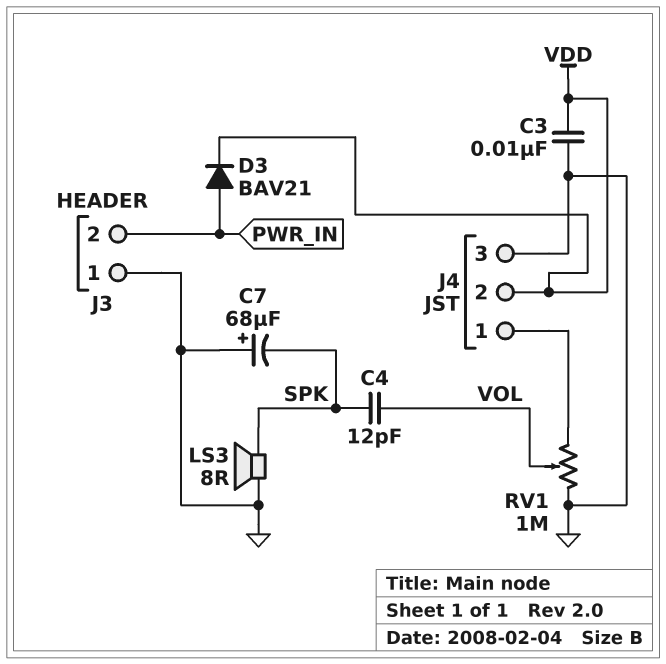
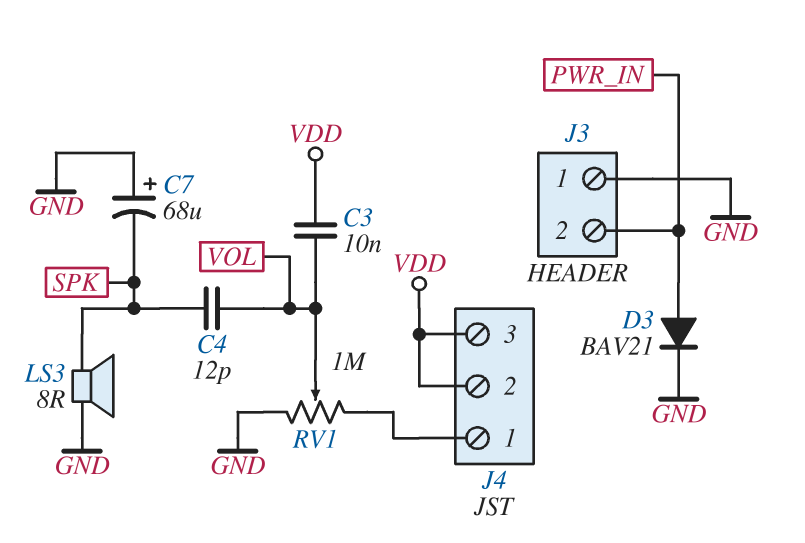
C3: 10nF (GND, VDD) -> 10nF (VDD, VOL)
D3: diode BAV21 (A PWR_IN, K VDD) -> diode BAV21 (A PWR_IN, K GND)
J4 pin 3: GND -> VDD

